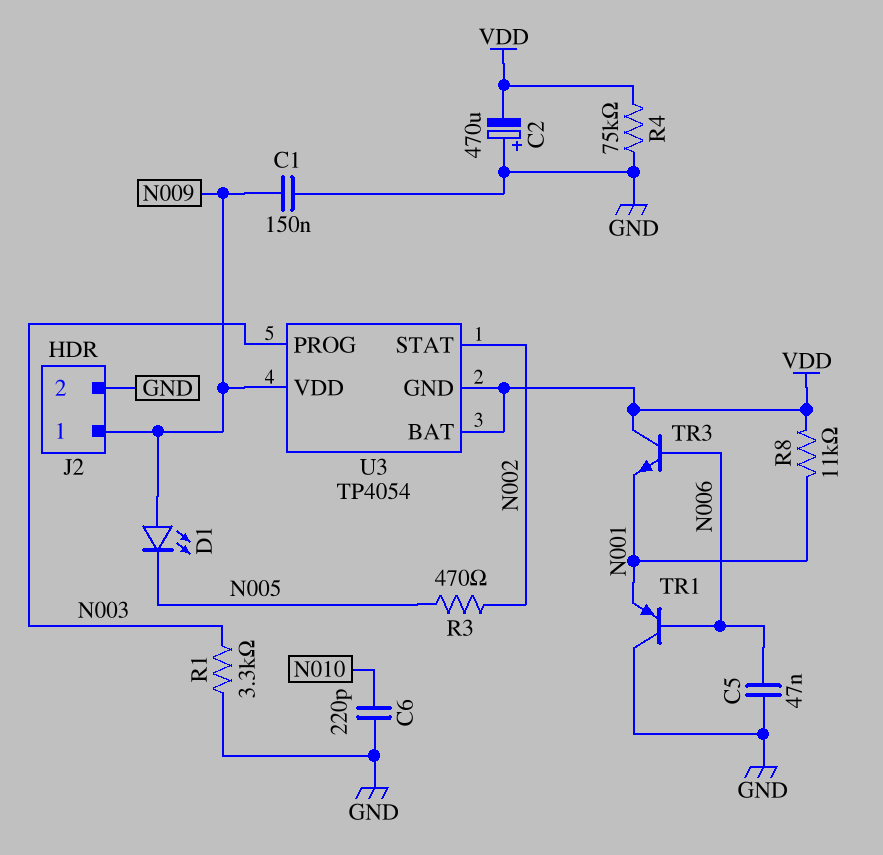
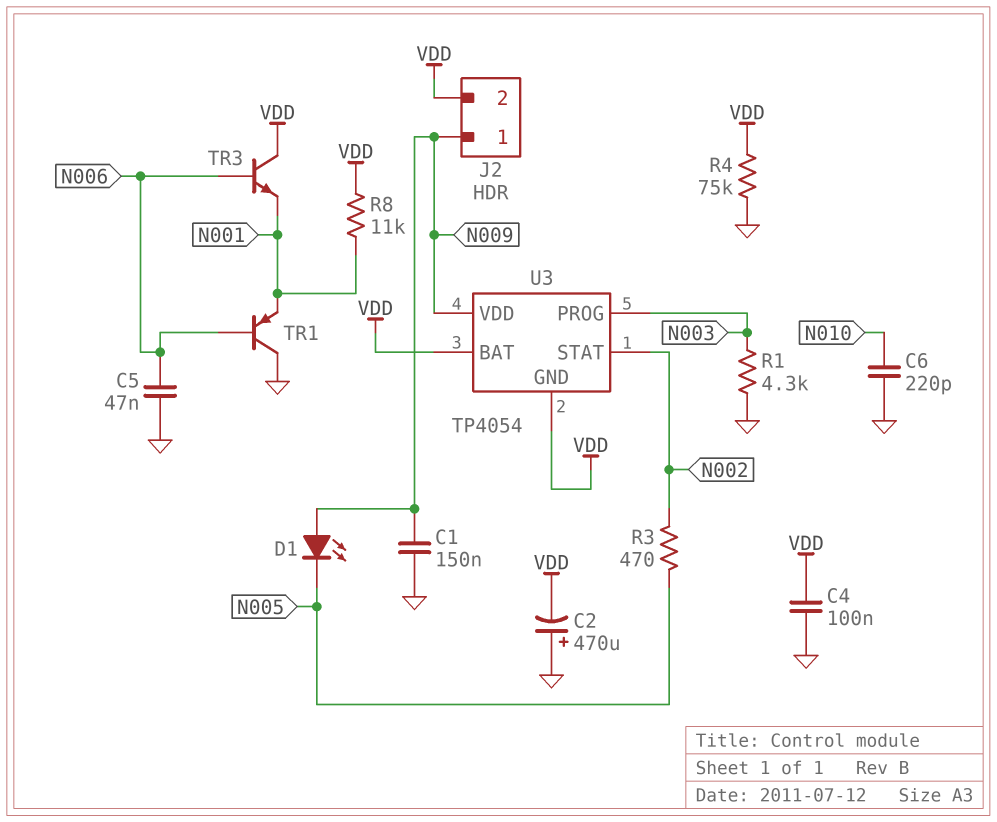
C4: none -> 100nF (GND, VDD)
J2 pin 2: GND -> VDD
R1: 3.3k (GND, N003) -> 4.3k (GND, N003)

